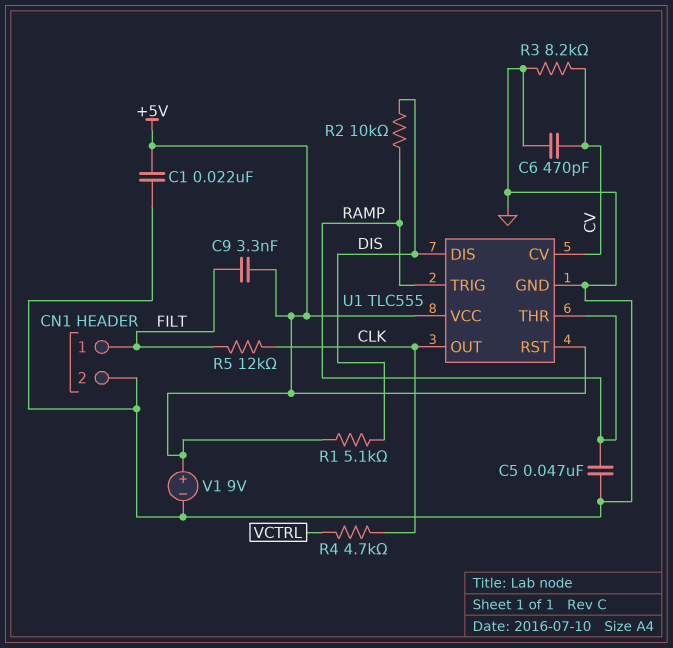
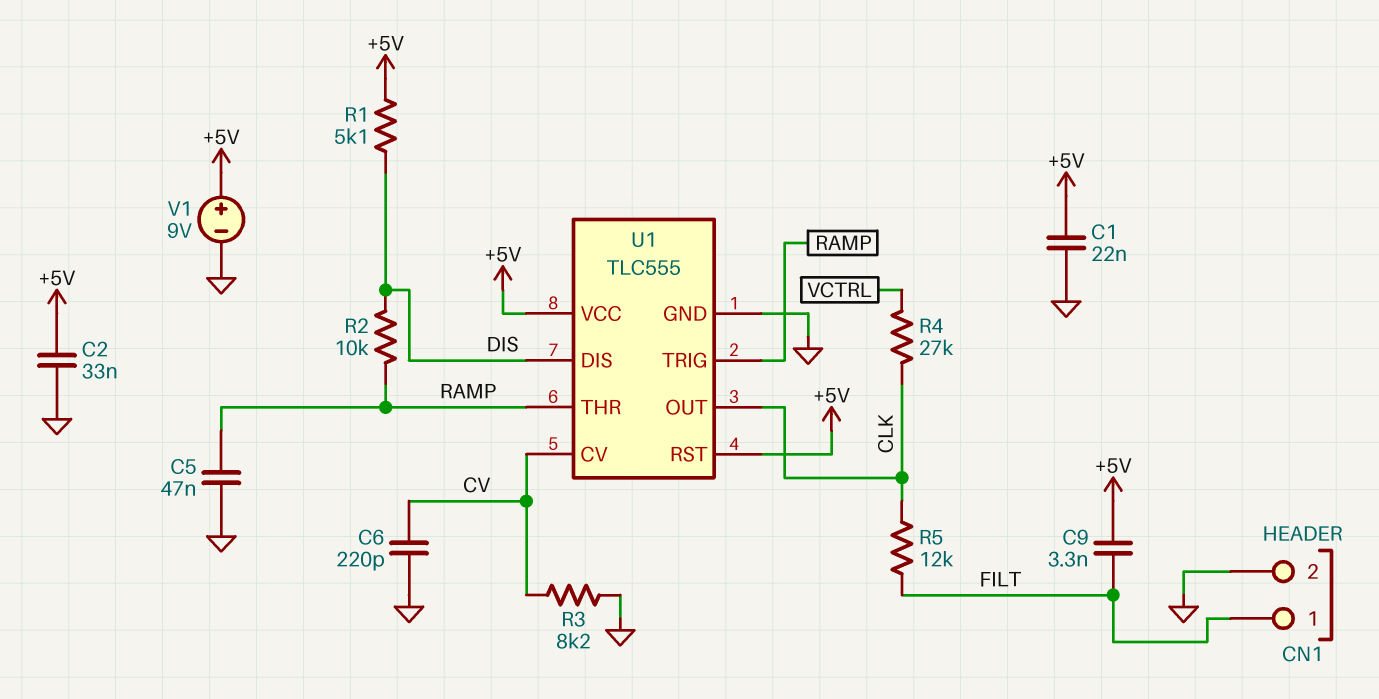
C2: none -> 33nF (+5V, GND)
C6: 470pF (CV, GND) -> 220pF (CV, GND)
R4: 4.7k (CLK, VCTRL) -> 27k (CLK, VCTRL)

